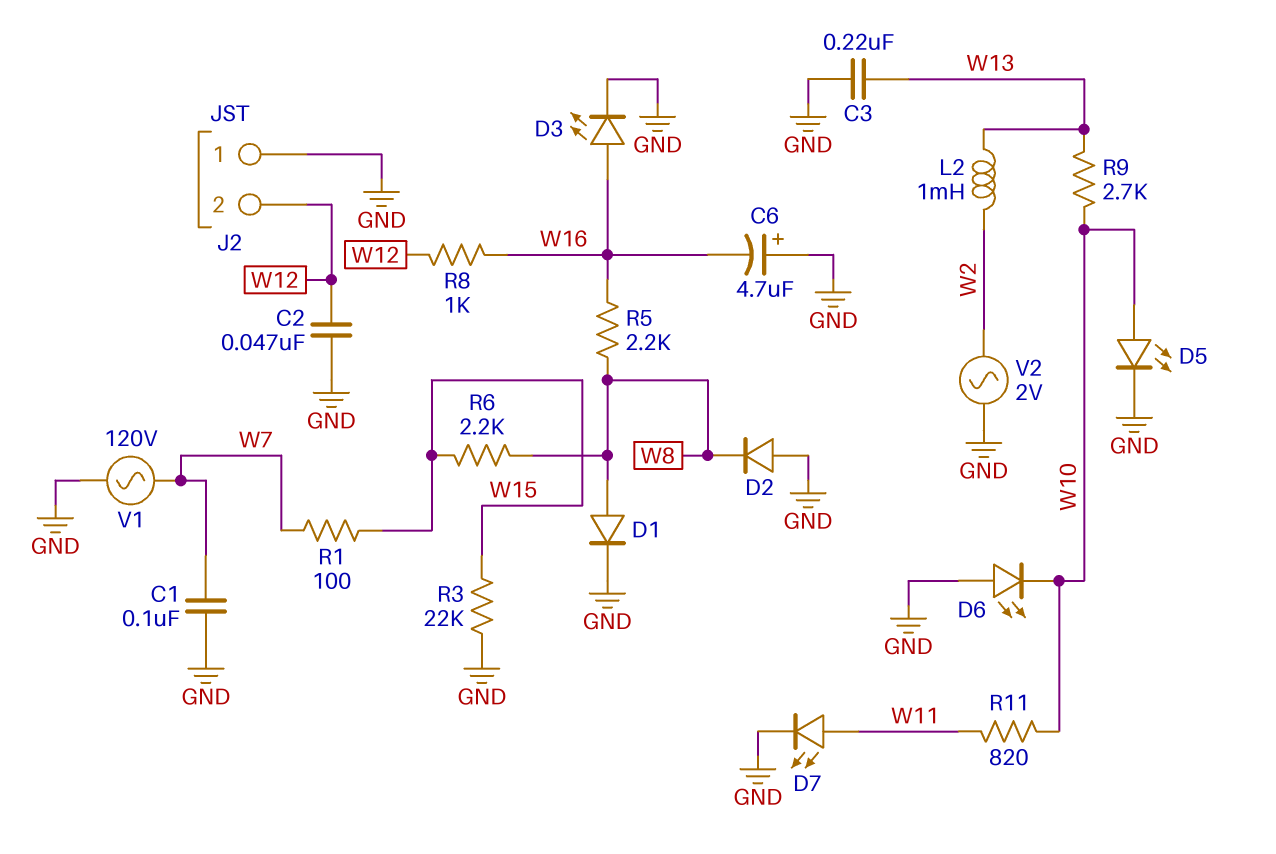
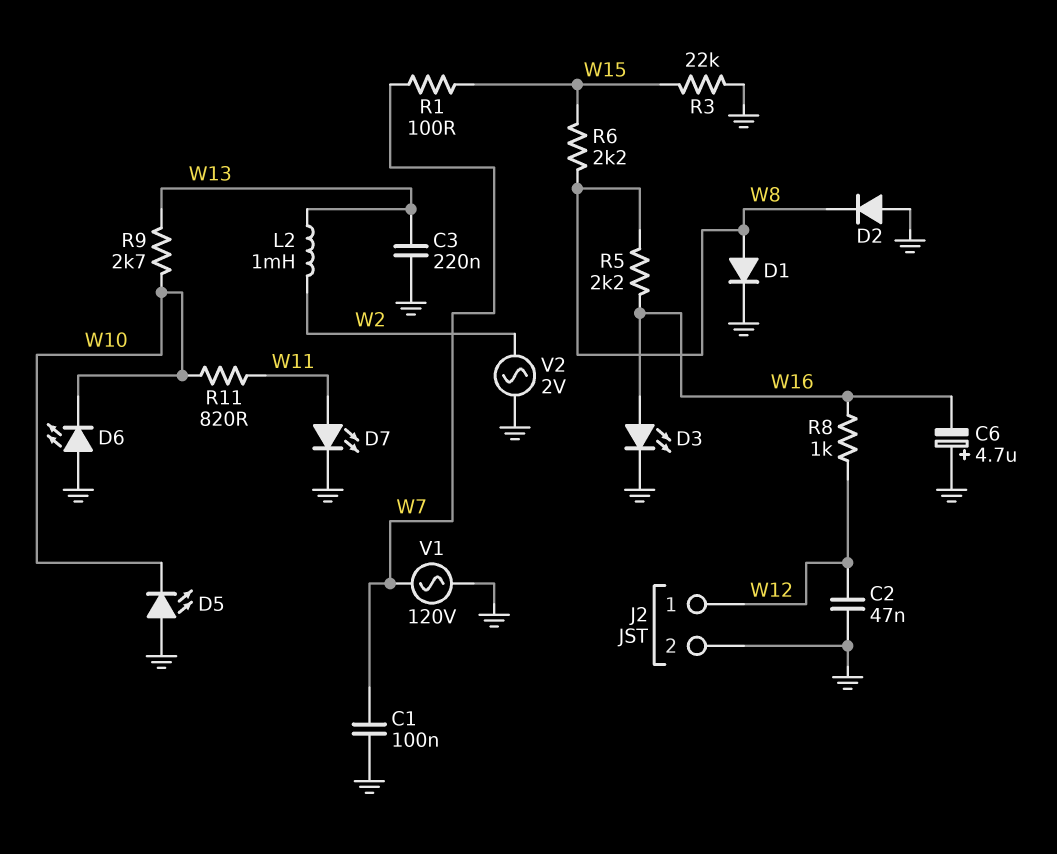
D5: LED (A W10, K GND) -> LED (A GND, K W10)
J2 pin 1: GND -> W12
J2 pin 2: W12 -> GND

